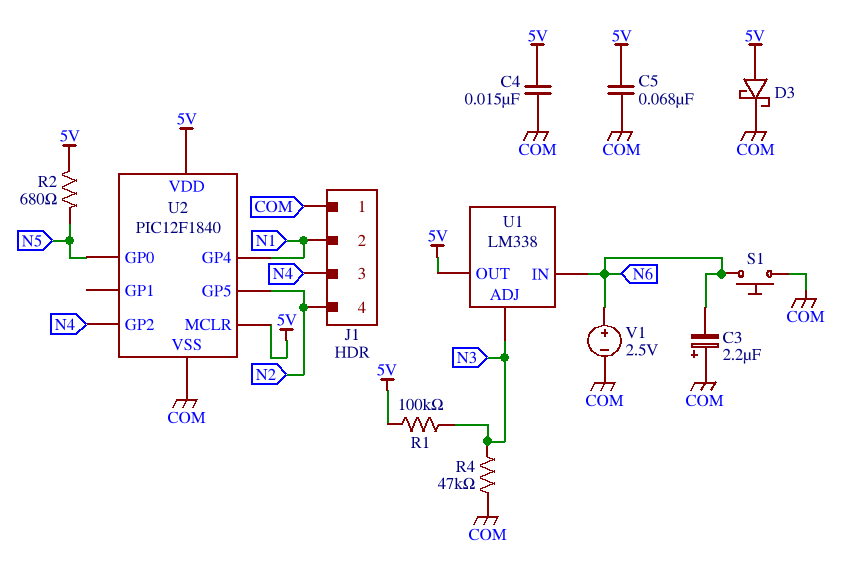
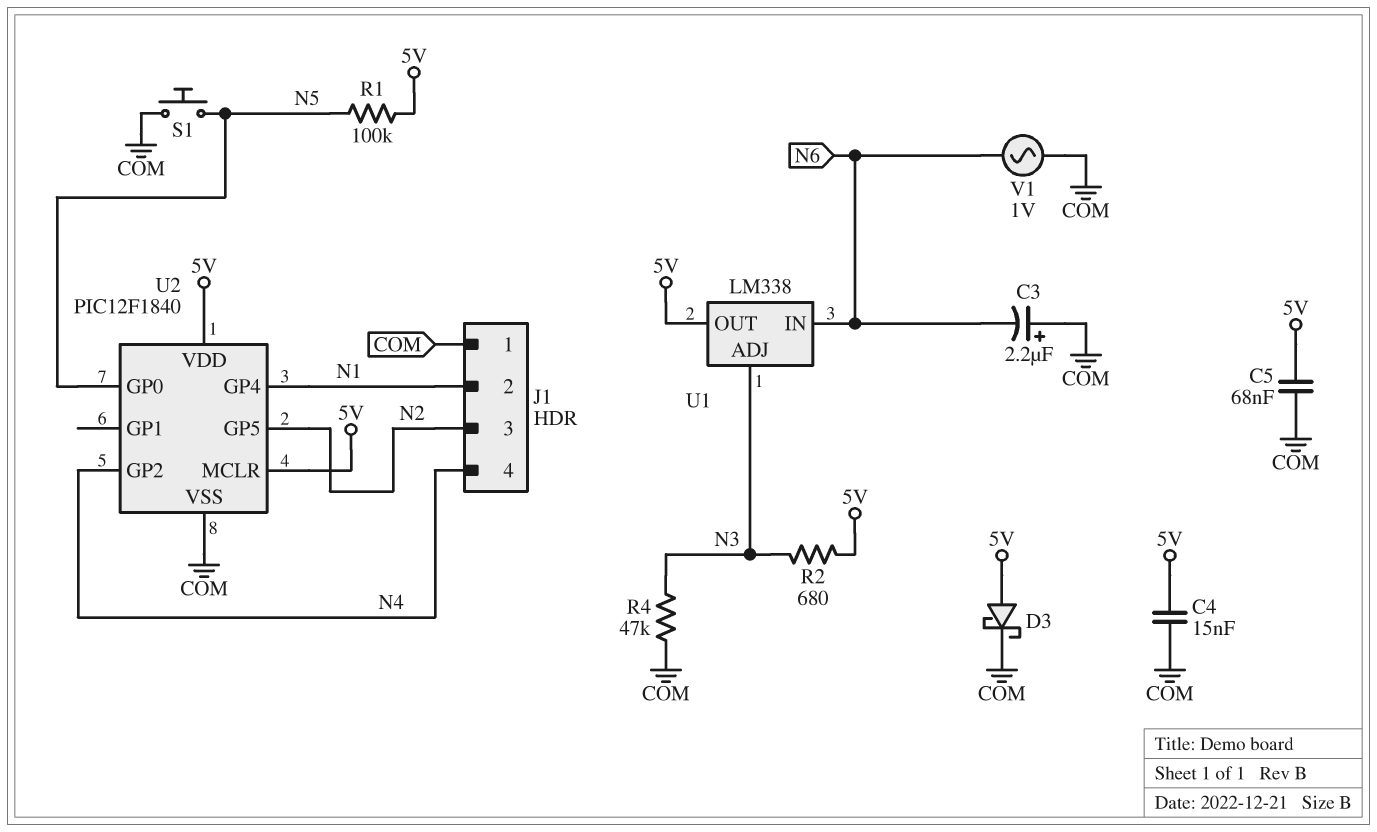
J1 pin 3: N4 -> N2
J1 pin 4: N2 -> N4
R1: 100k (5V, N3) -> 100k (5V, N5)
R2: 680 (5V, N5) -> 680 (5V, N3)
S1: button (COM, N6) -> button (COM, N5)
V1: 2.5V (plus N6, minus COM) -> AC 1V (COM, N6)

